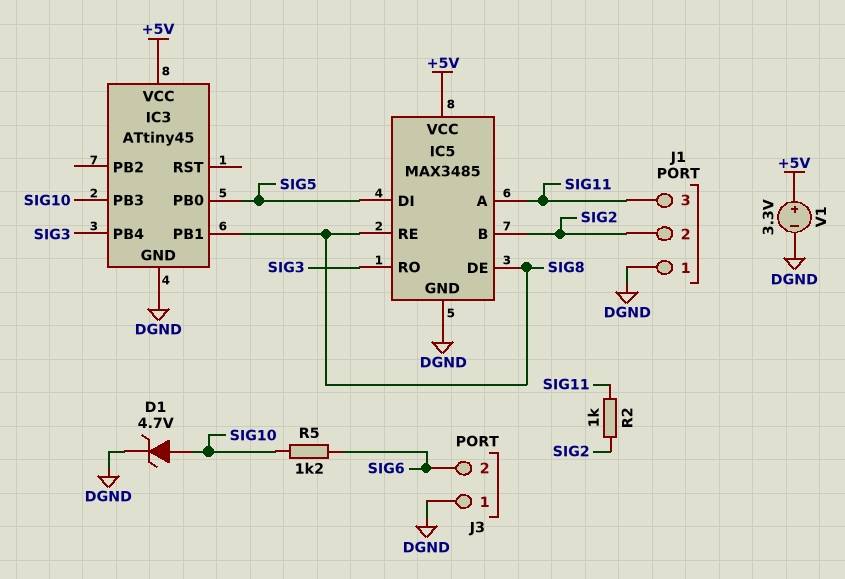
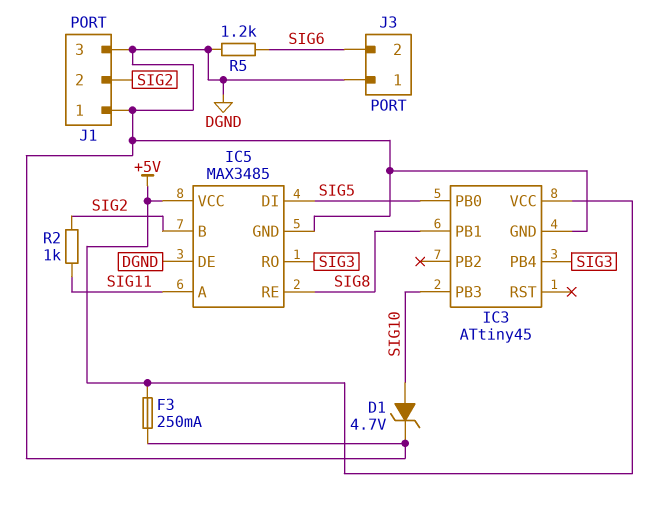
F3: none -> 250mA (+5V, DGND)
IC5 pin DE: SIG8 -> DGND
J1 pin 3: SIG11 -> DGND
R5: 1.2k (SIG6, SIG10) -> 1.2k (DGND, SIG6)
V1: 3.3V (plus +5V, minus DGND) -> none

